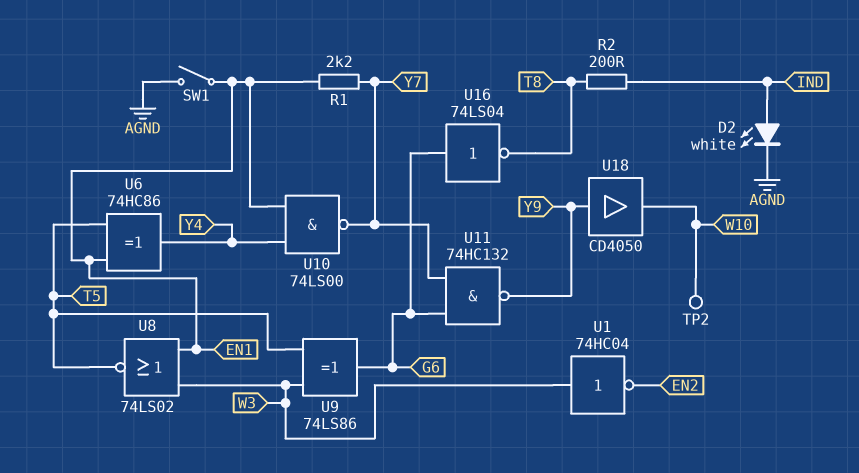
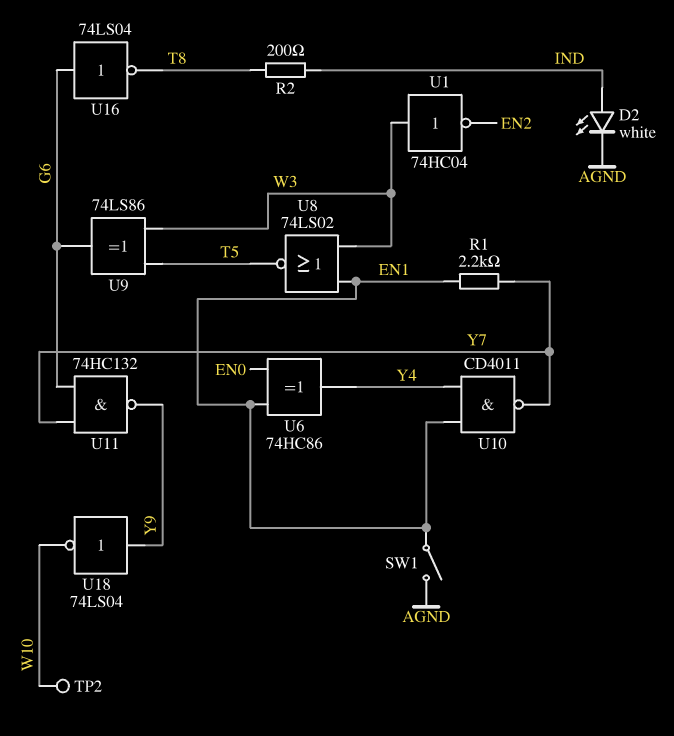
U6: XOR 74HC86 (in EN1, in T5, out Y4) -> XOR 74HC86 (in EN0, in EN1, out Y4)
U10: NAND 74LS00 (in EN1, in Y4, out Y7) -> NAND CD4011 (in EN1, in Y4, out Y7)
U18: buffer CD4050 (in Y9, out W10) -> NOT 74LS04 (in Y9, out W10)

